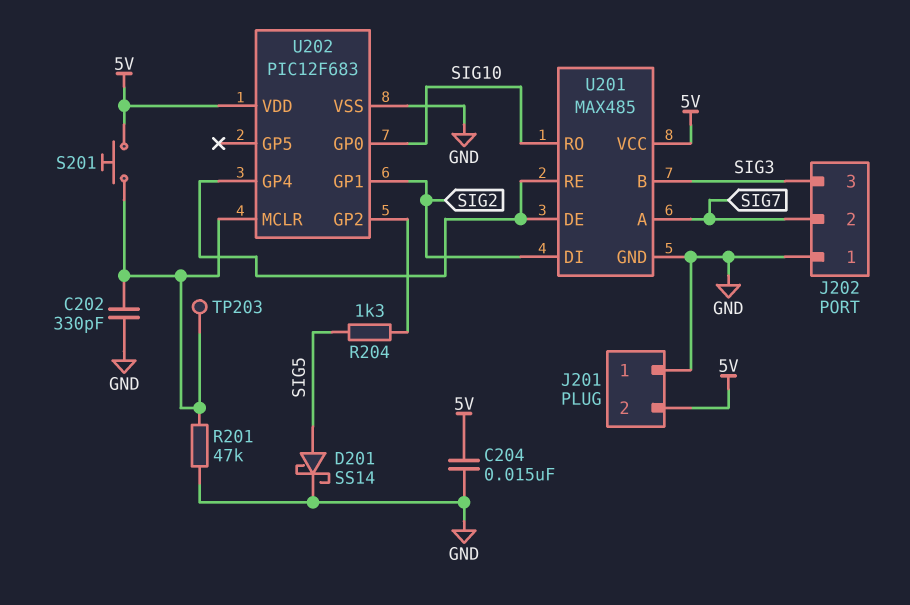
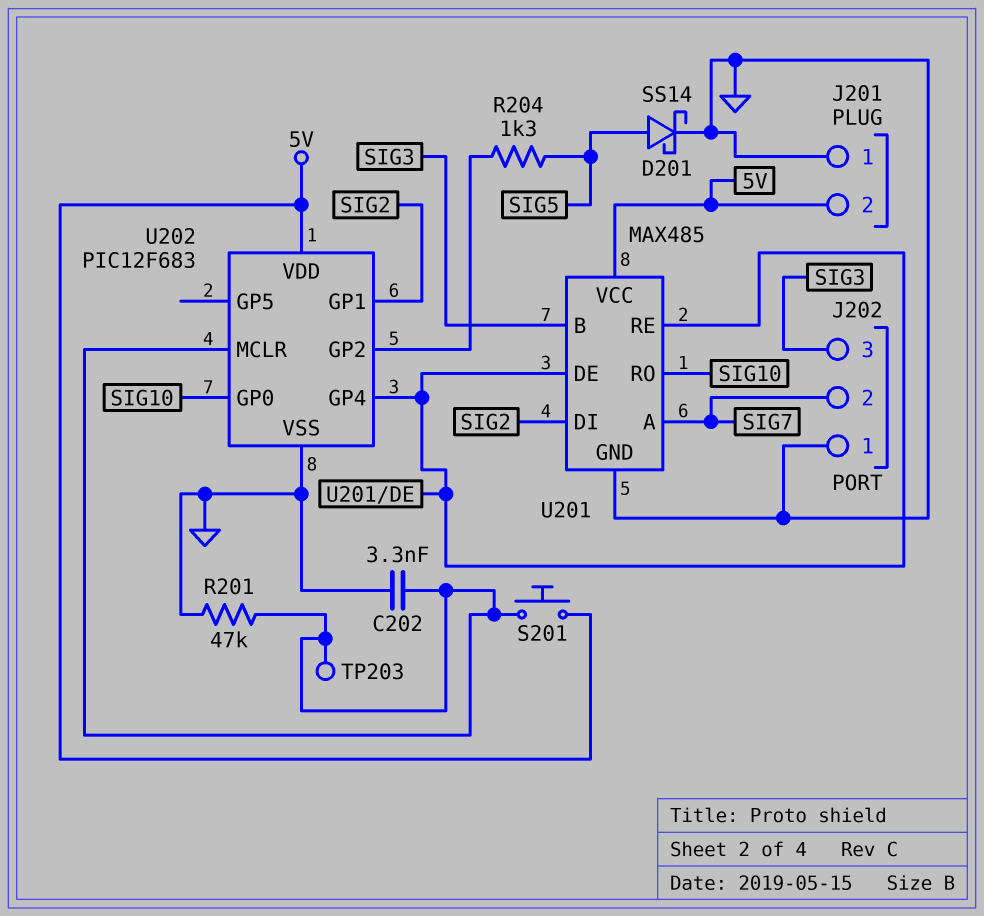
C202: 330pF (GND, U202/MCLR) -> 3.3nF (GND, U202/MCLR)
C204: 15nF (5V, GND) -> none

